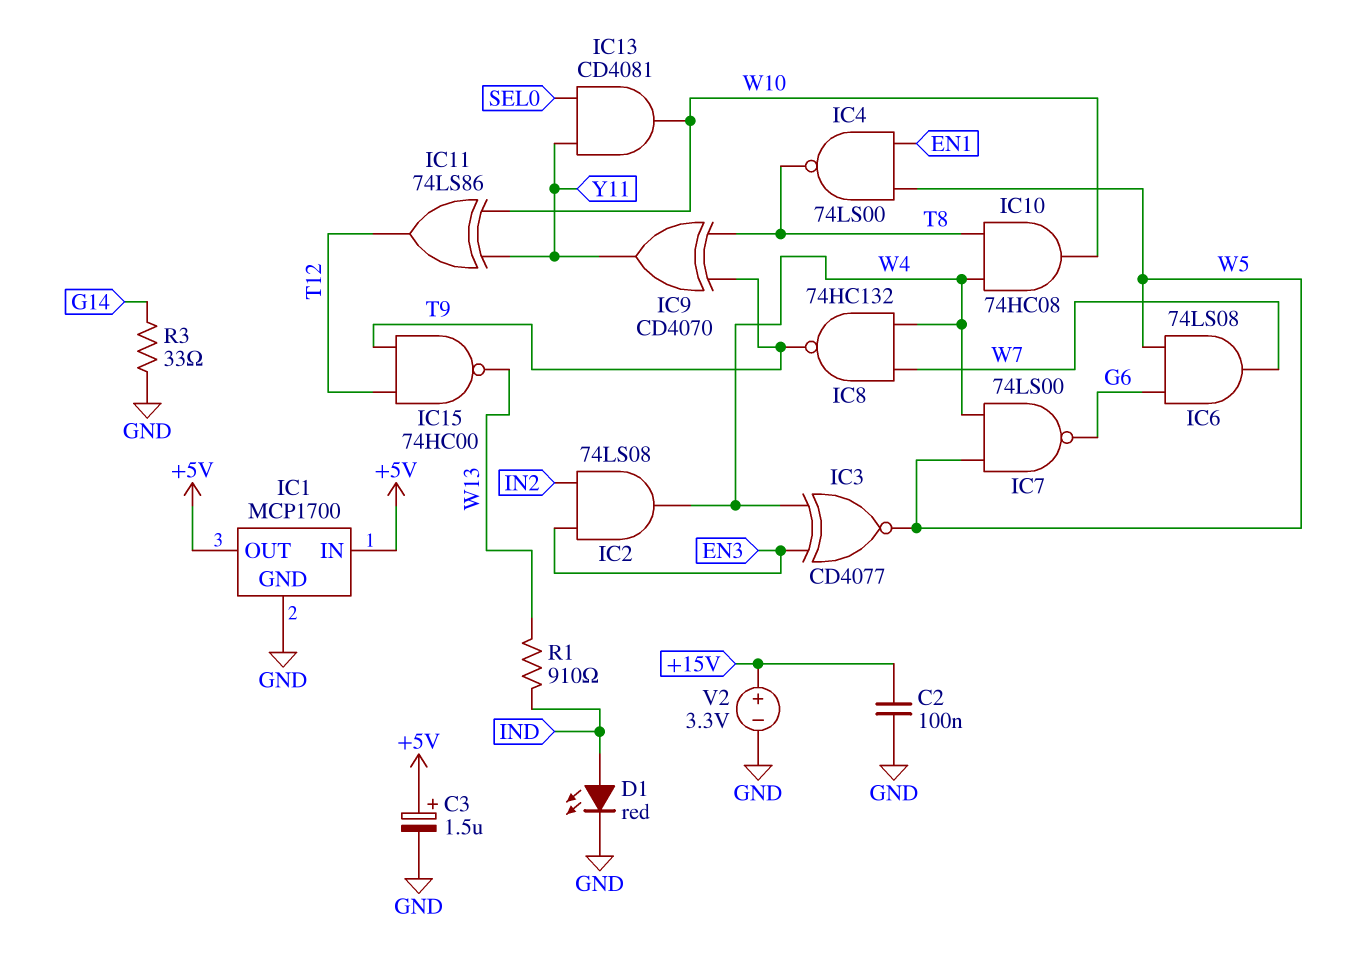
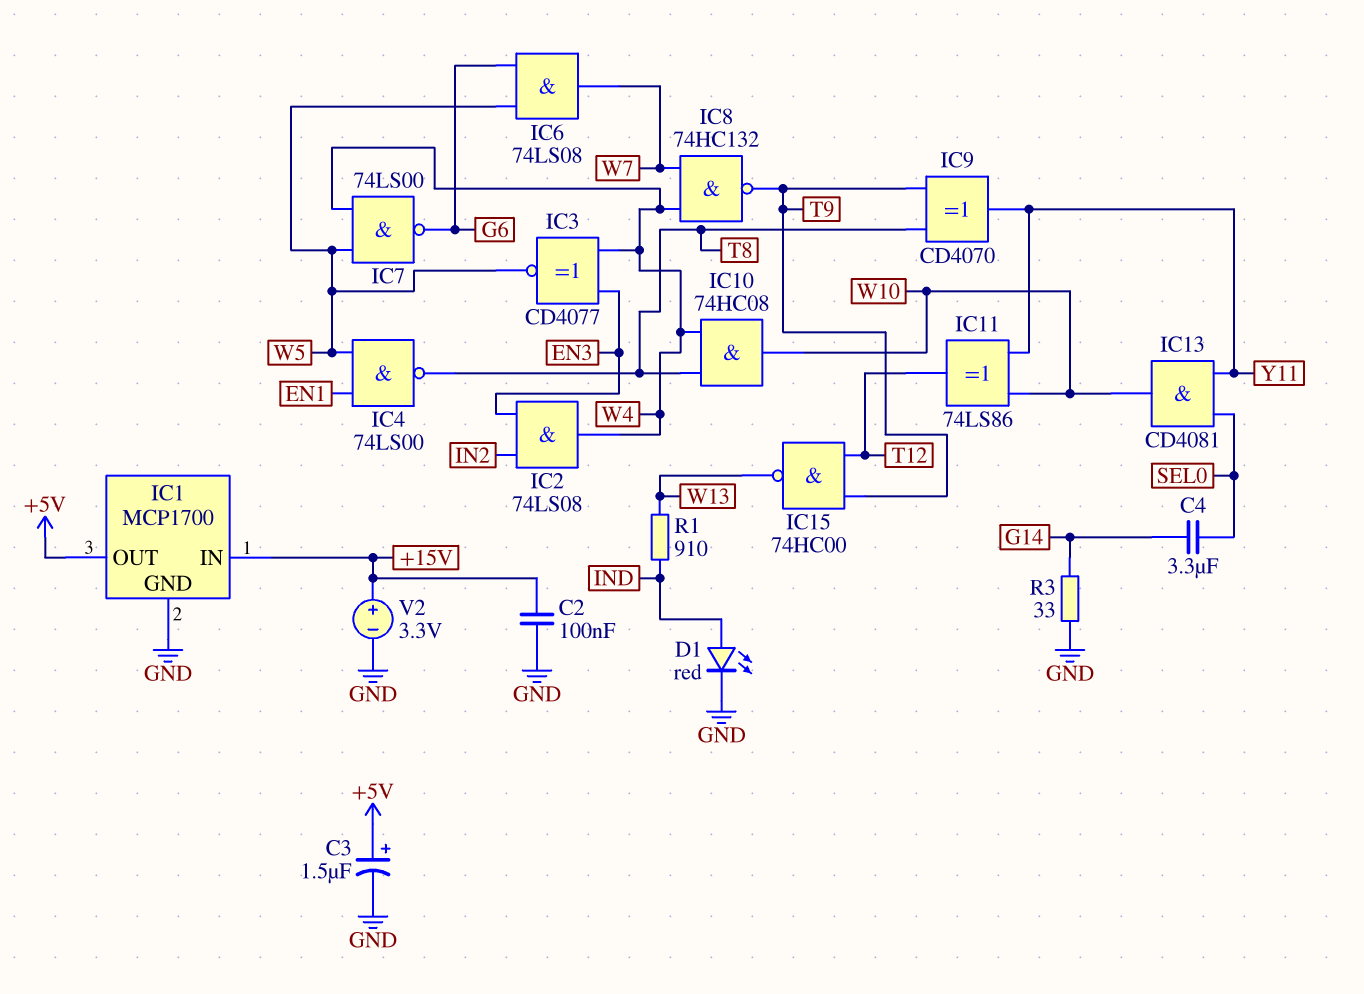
C4: none -> 3.3uF (G14, SEL0)
IC1 pin IN: +5V -> +15V

